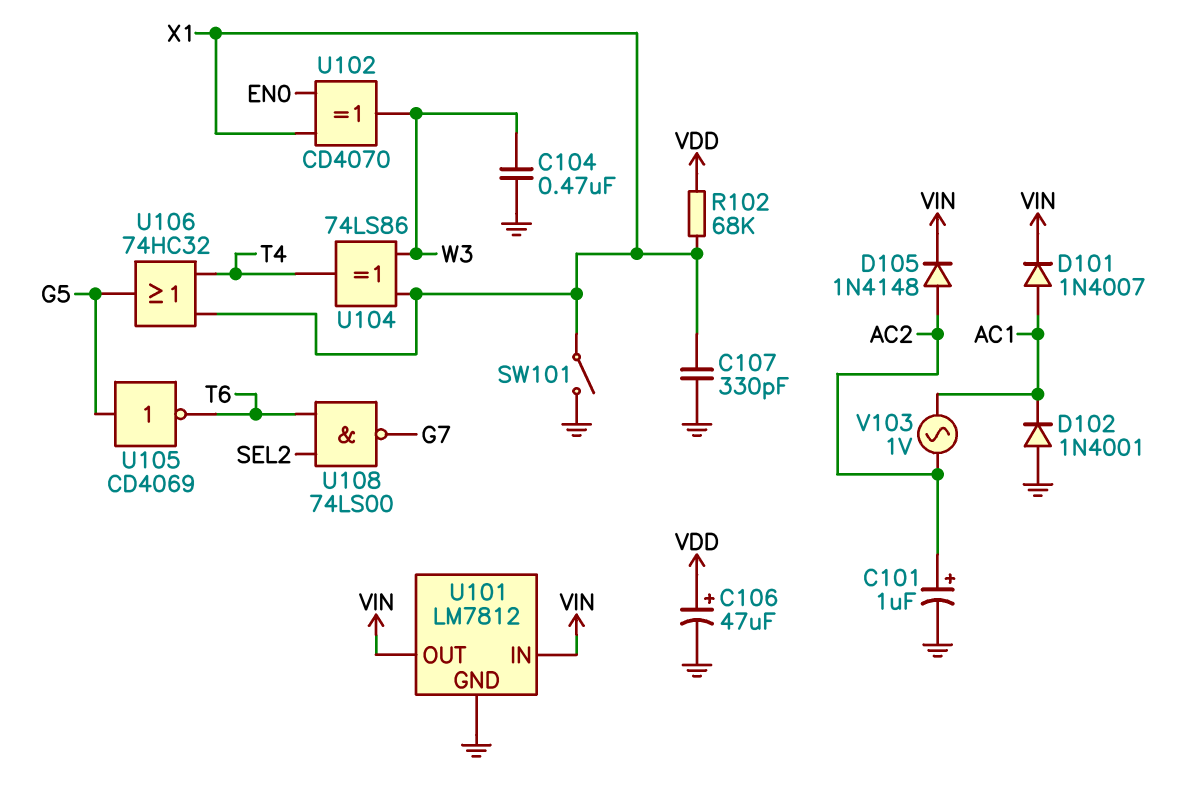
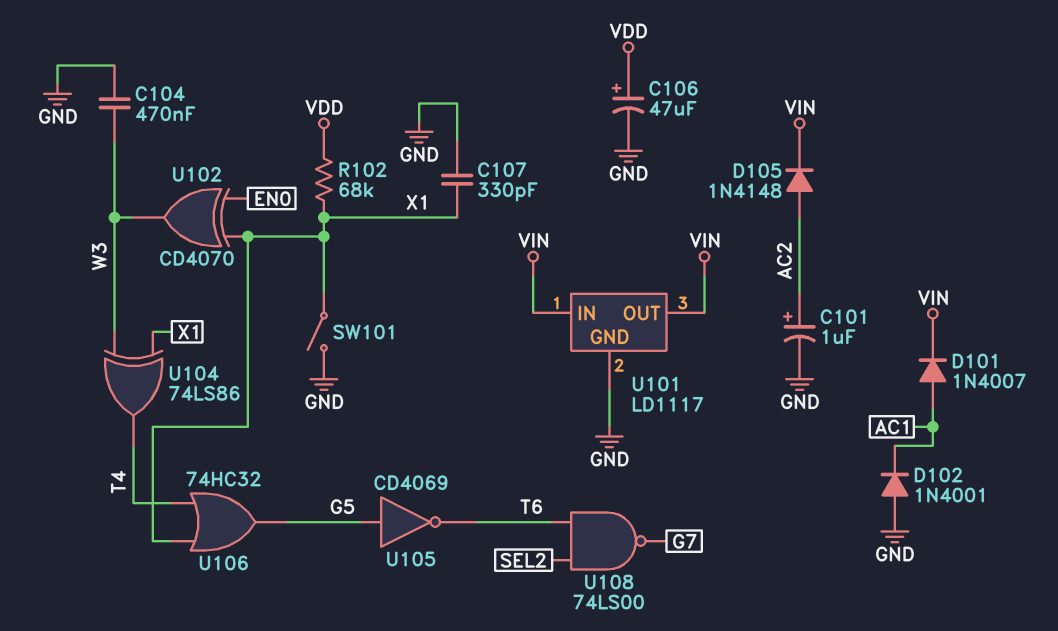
U101: LM7812 -> LD1117
V103: AC 1V (AC1, AC2) -> none

